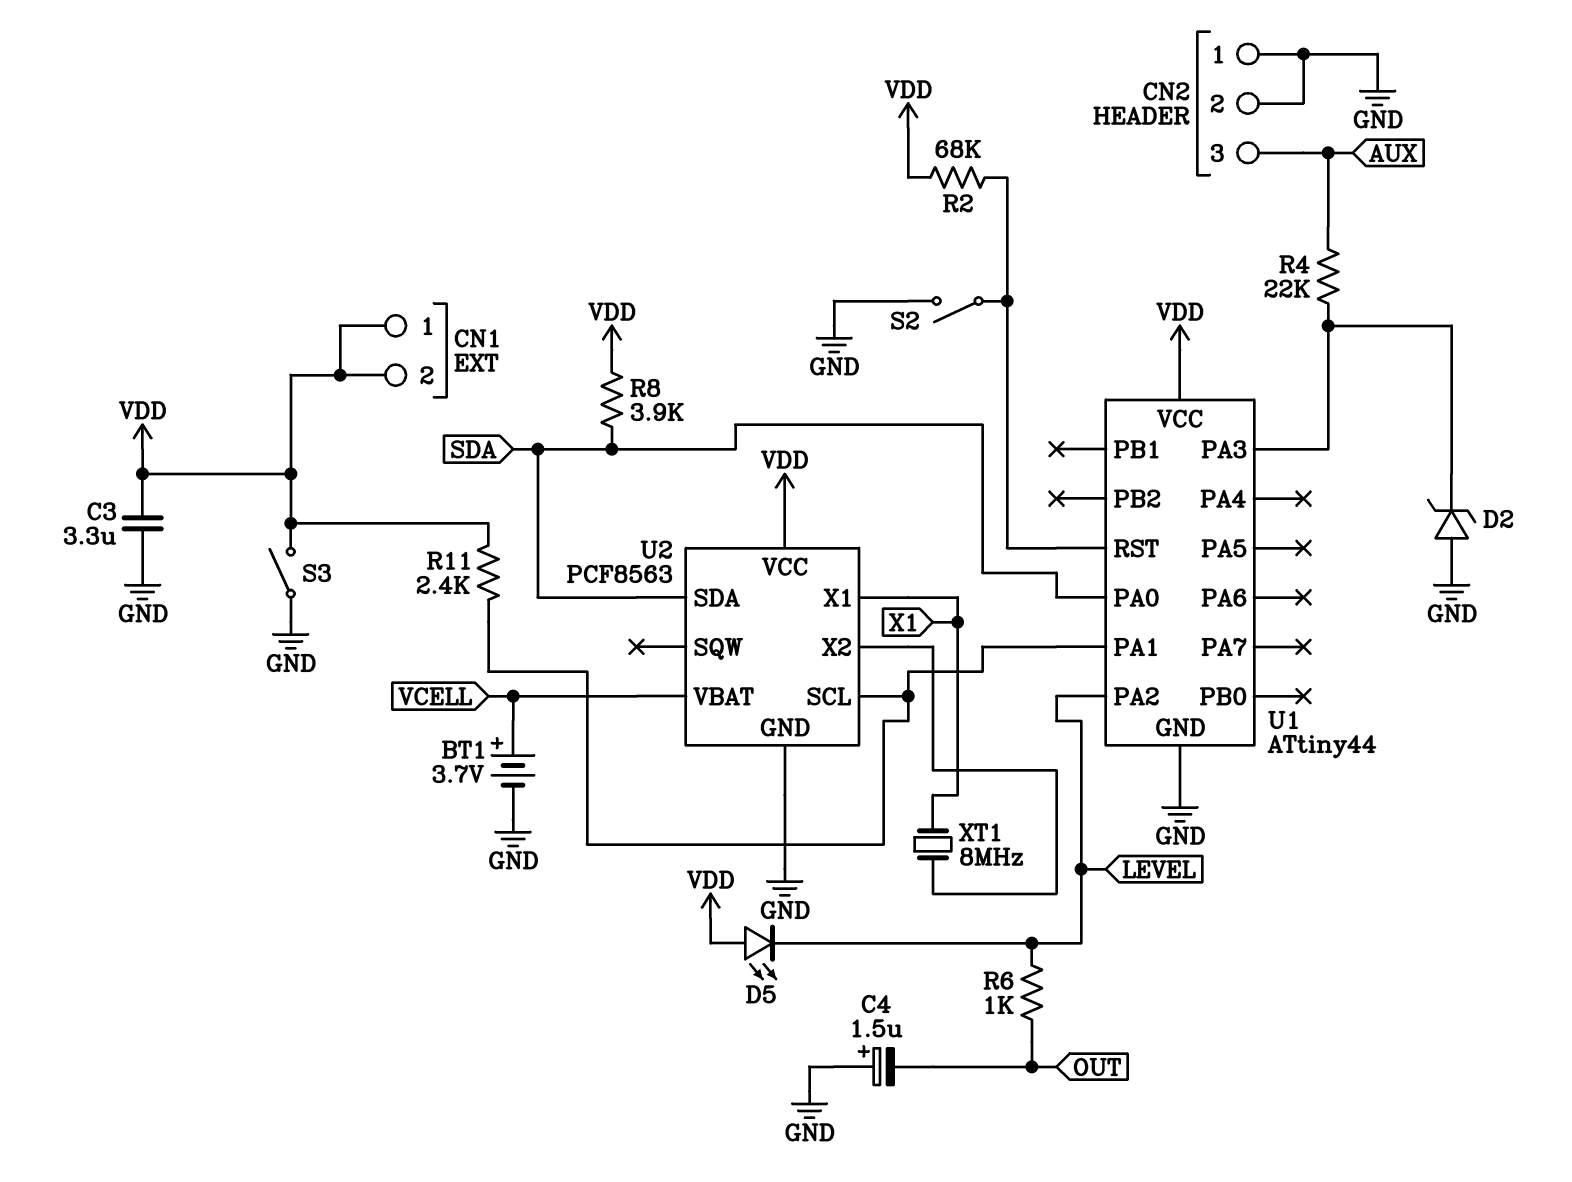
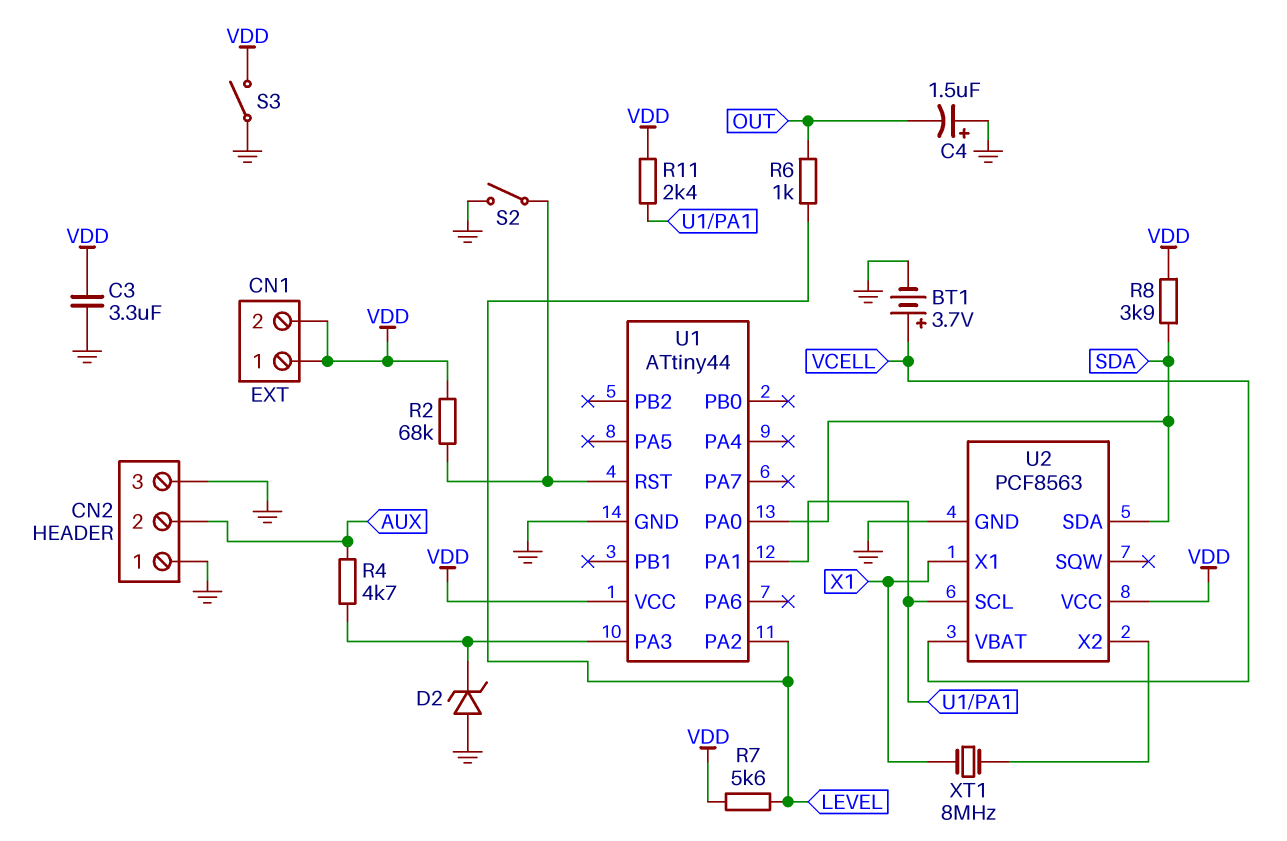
CN2 pin 2: GND -> AUX
CN2 pin 3: AUX -> GND
D5: LED (A VDD, K LEVEL) -> none
R4: 22k (AUX, U1/PA3) -> 4.7k (AUX, U1/PA3)
R7: none -> 5.6k (LEVEL, VDD)

